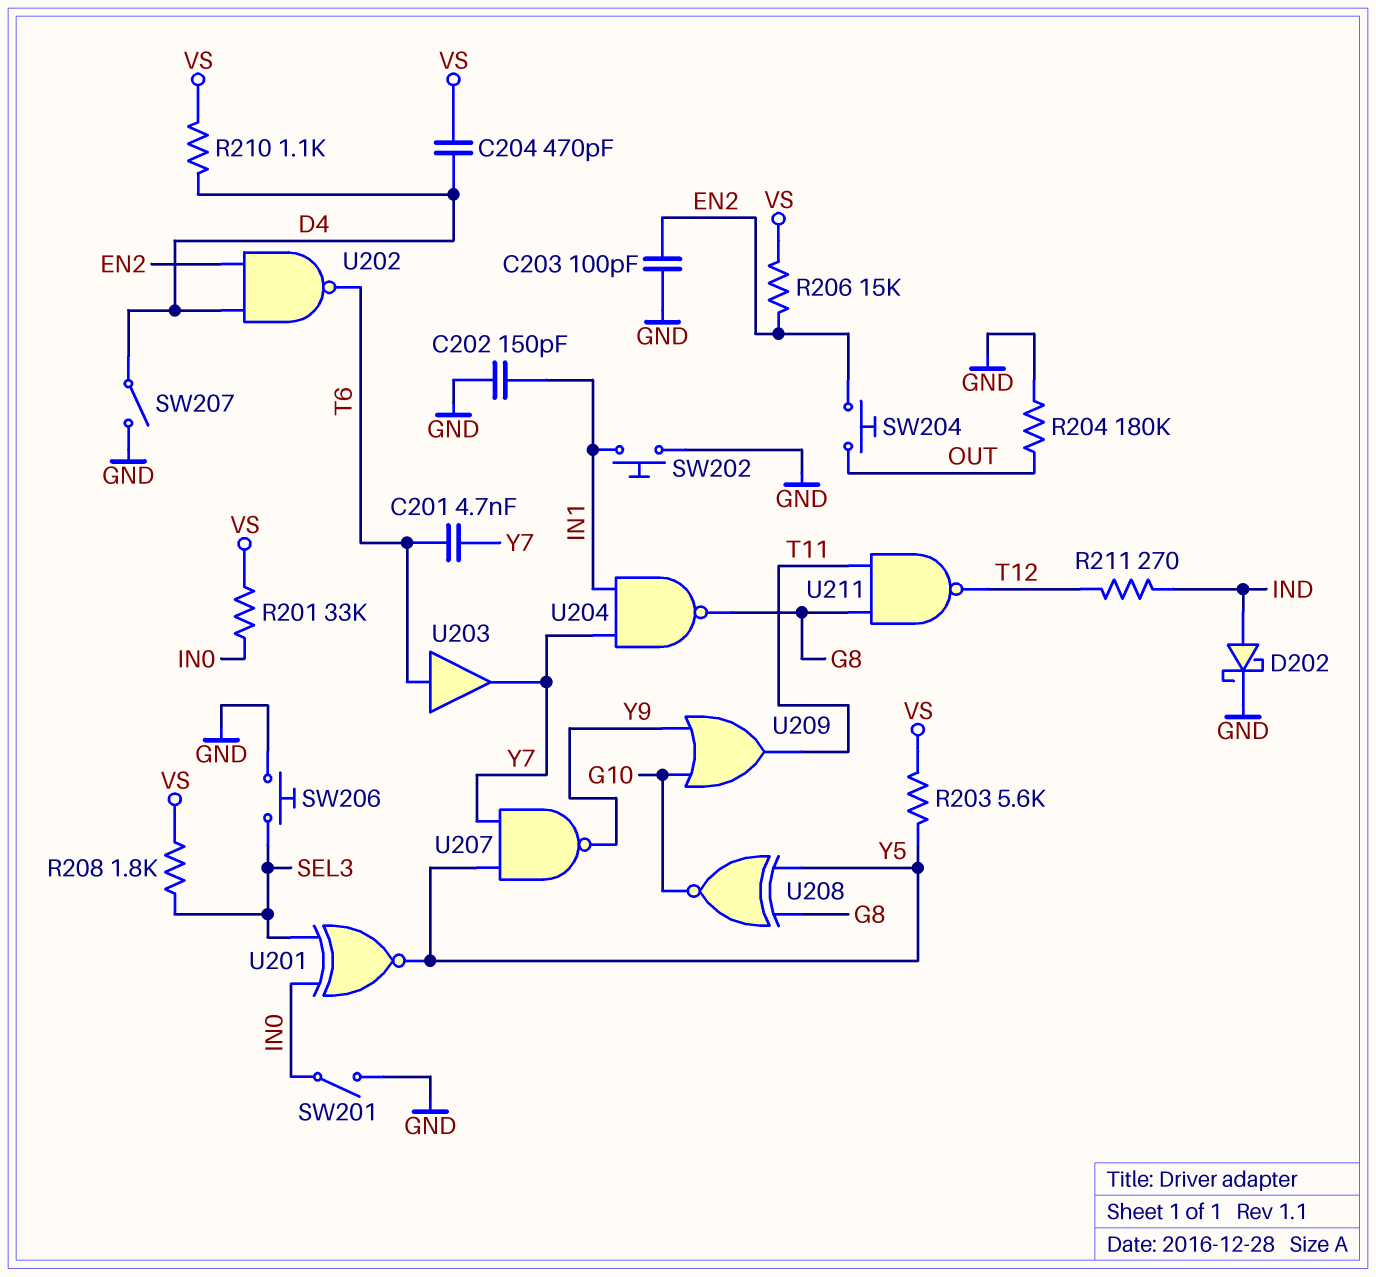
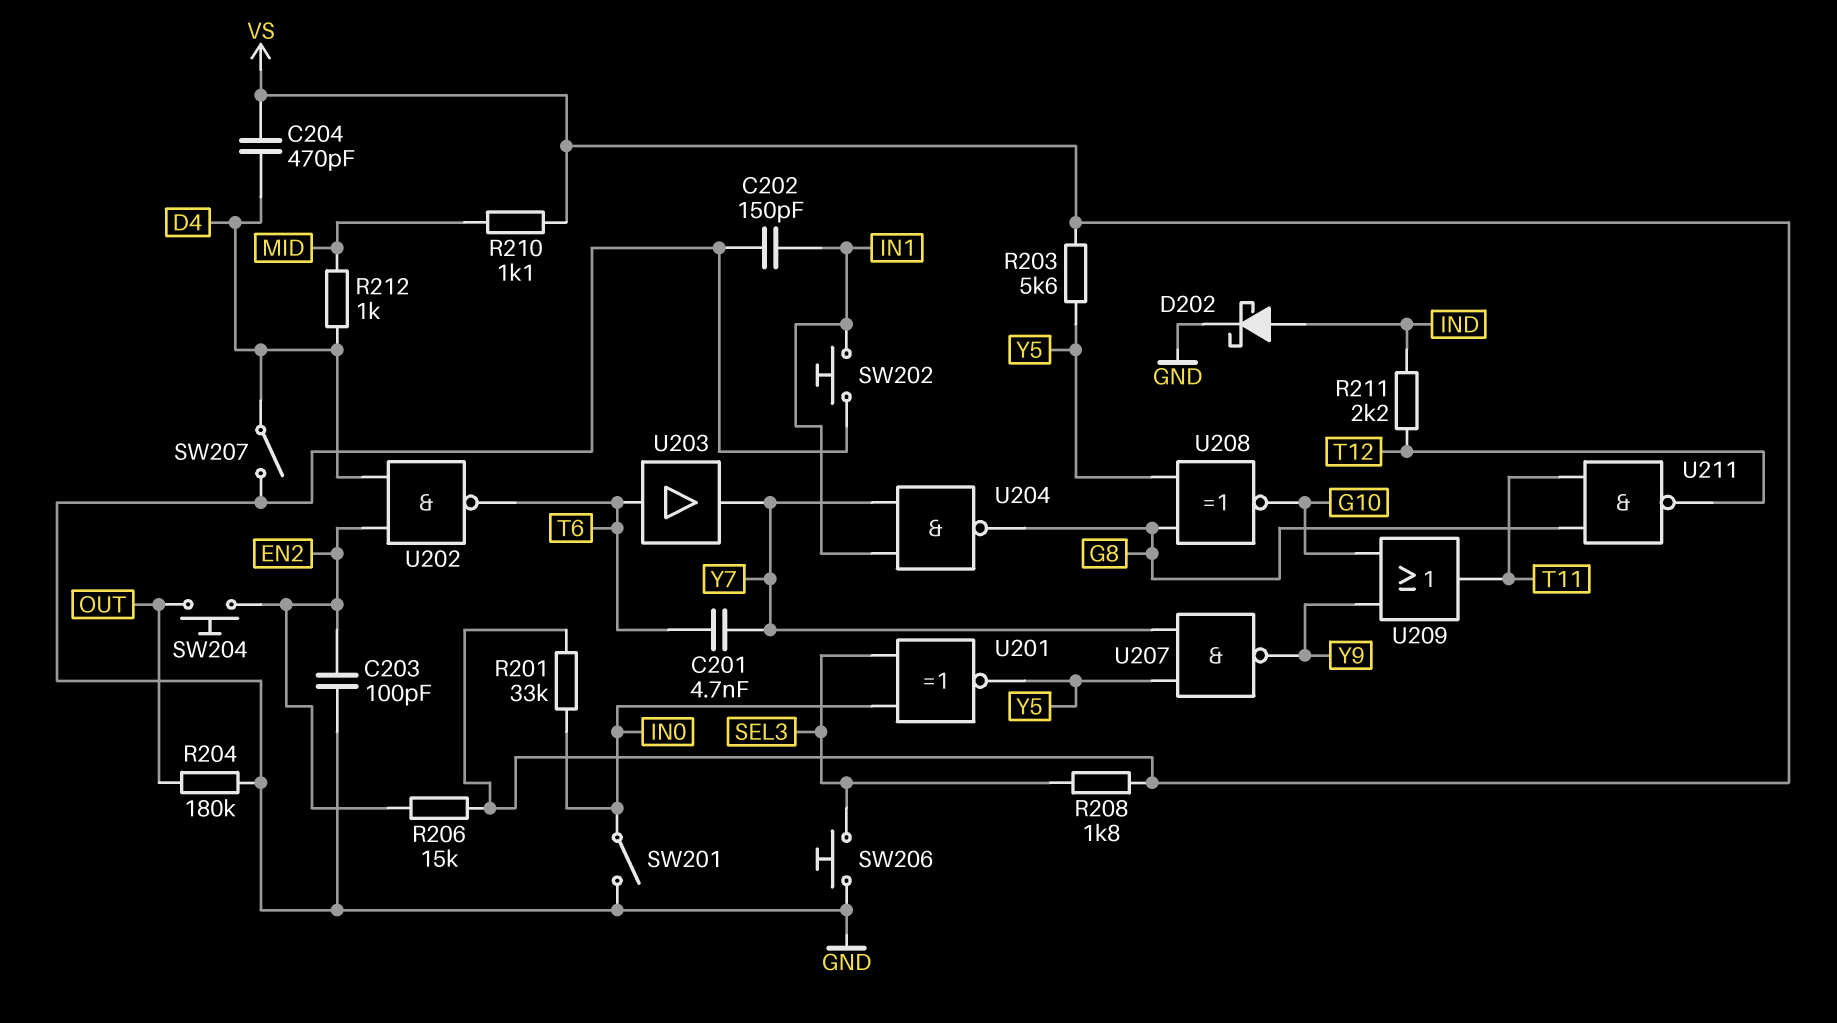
R210: 1.1k (D4, VS) -> 1.1k (MID, VS)
R211: 270 (IND, T12) -> 2.2k (IND, T12)
R212: none -> 1k (D4, MID)

